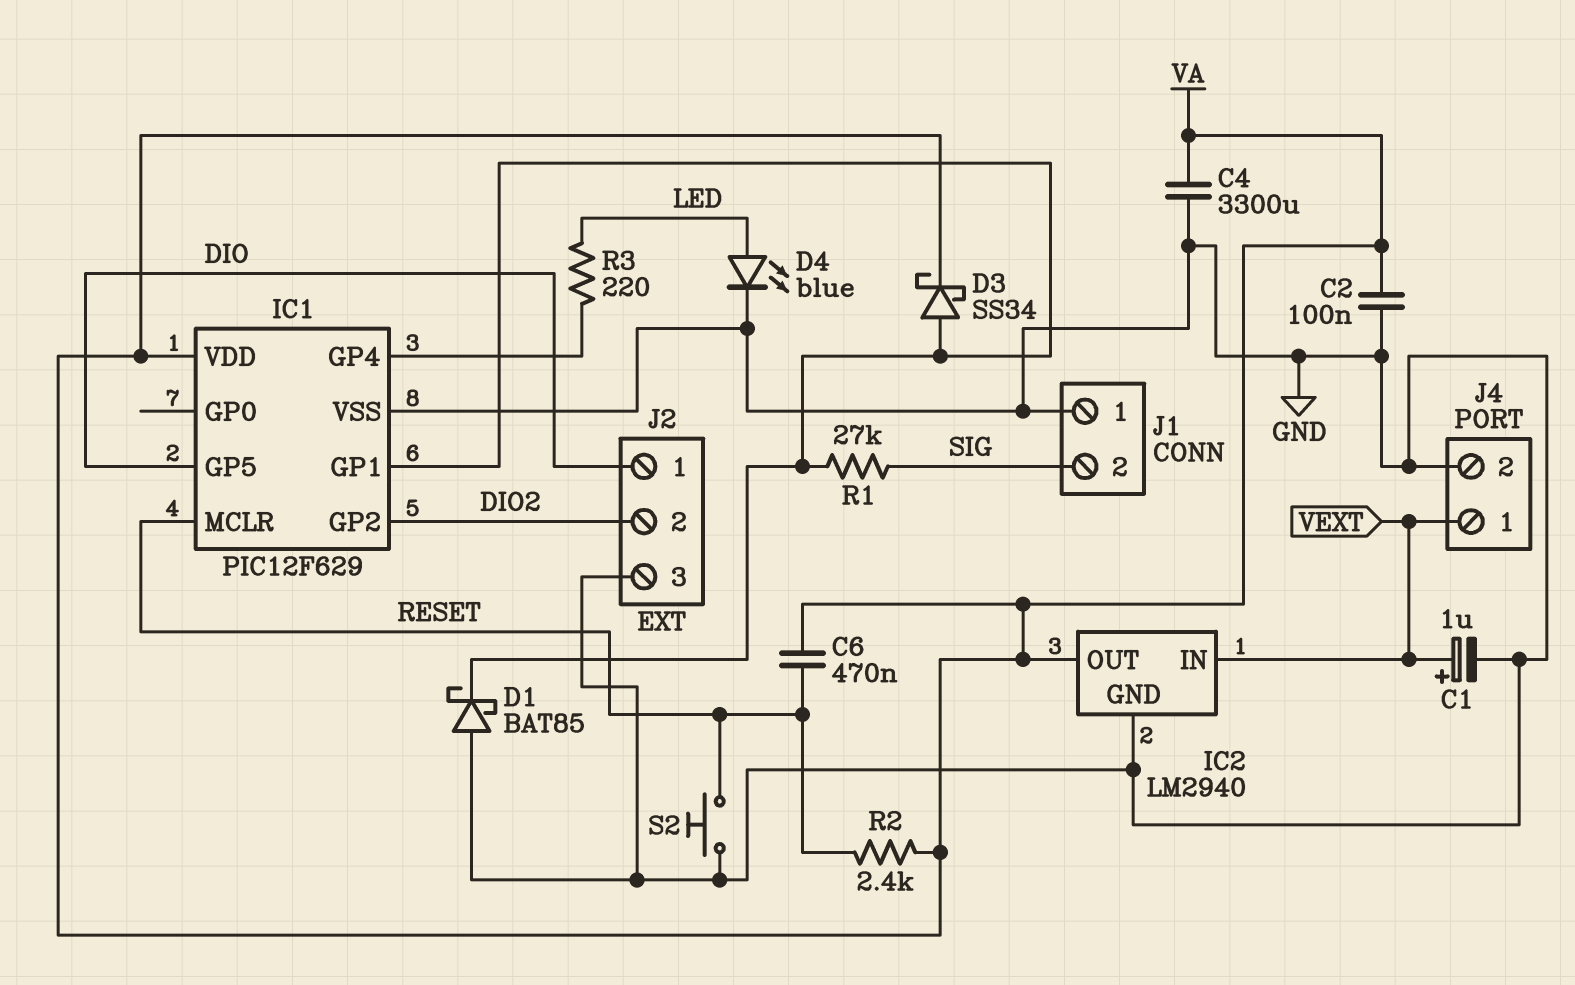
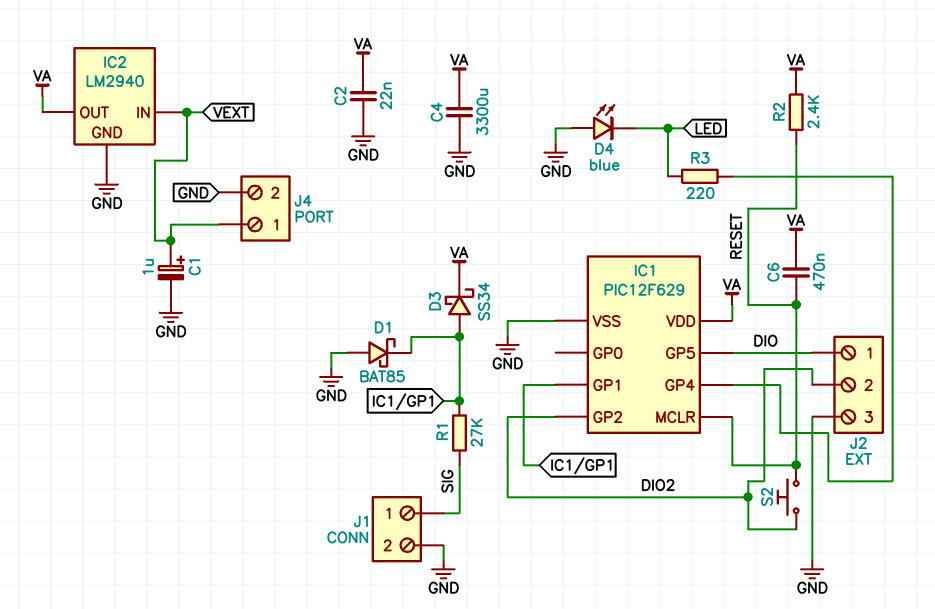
C2: 100nF (GND, VA) -> 22nF (GND, VA)
D4: LED blue (A LED, K GND) -> LED blue (A GND, K LED)
J1 pin 1: GND -> SIG
J1 pin 2: SIG -> GND
S2: button (GND, RESET) -> button (DIO2, RESET)

